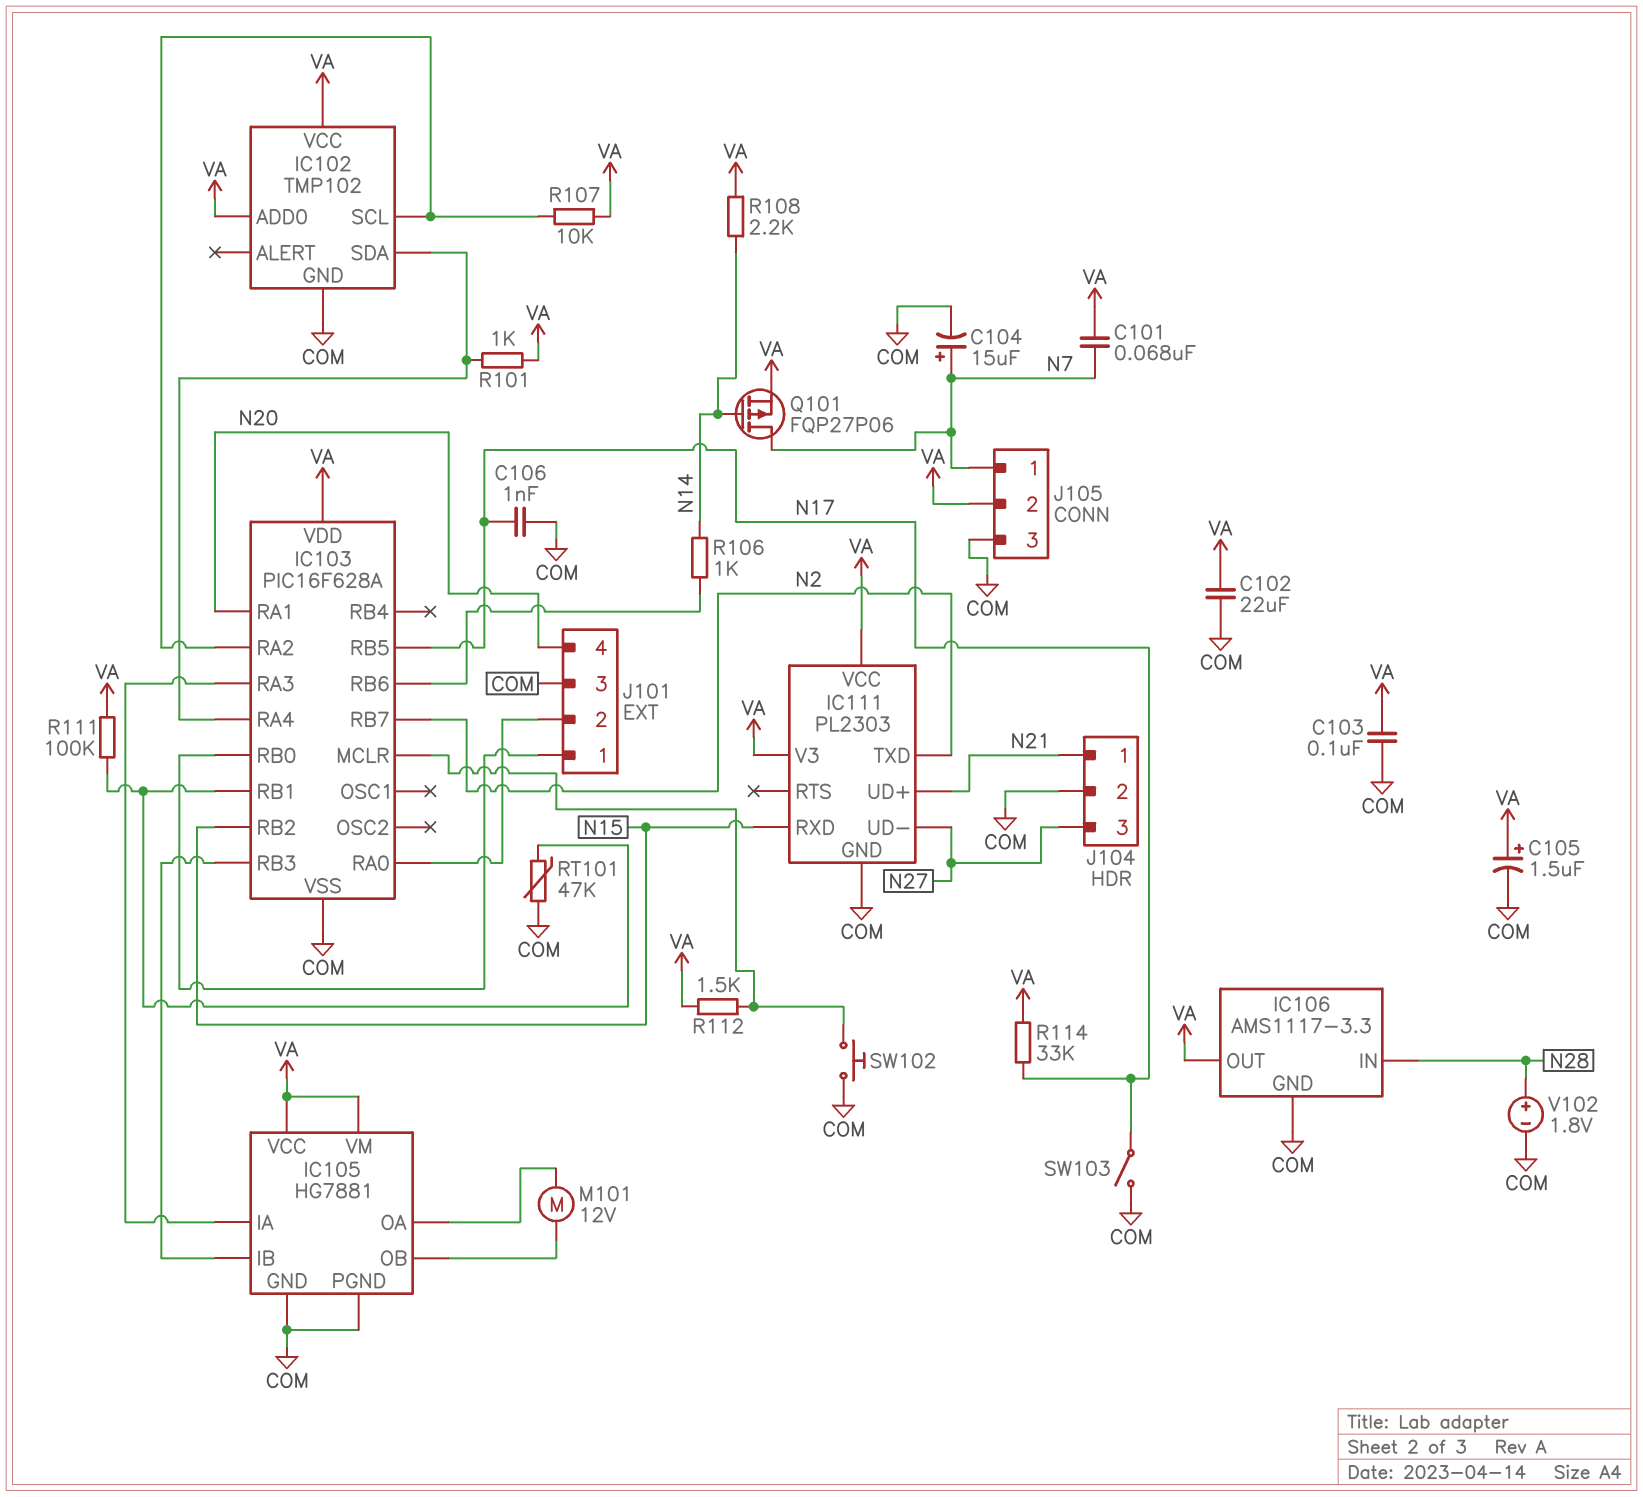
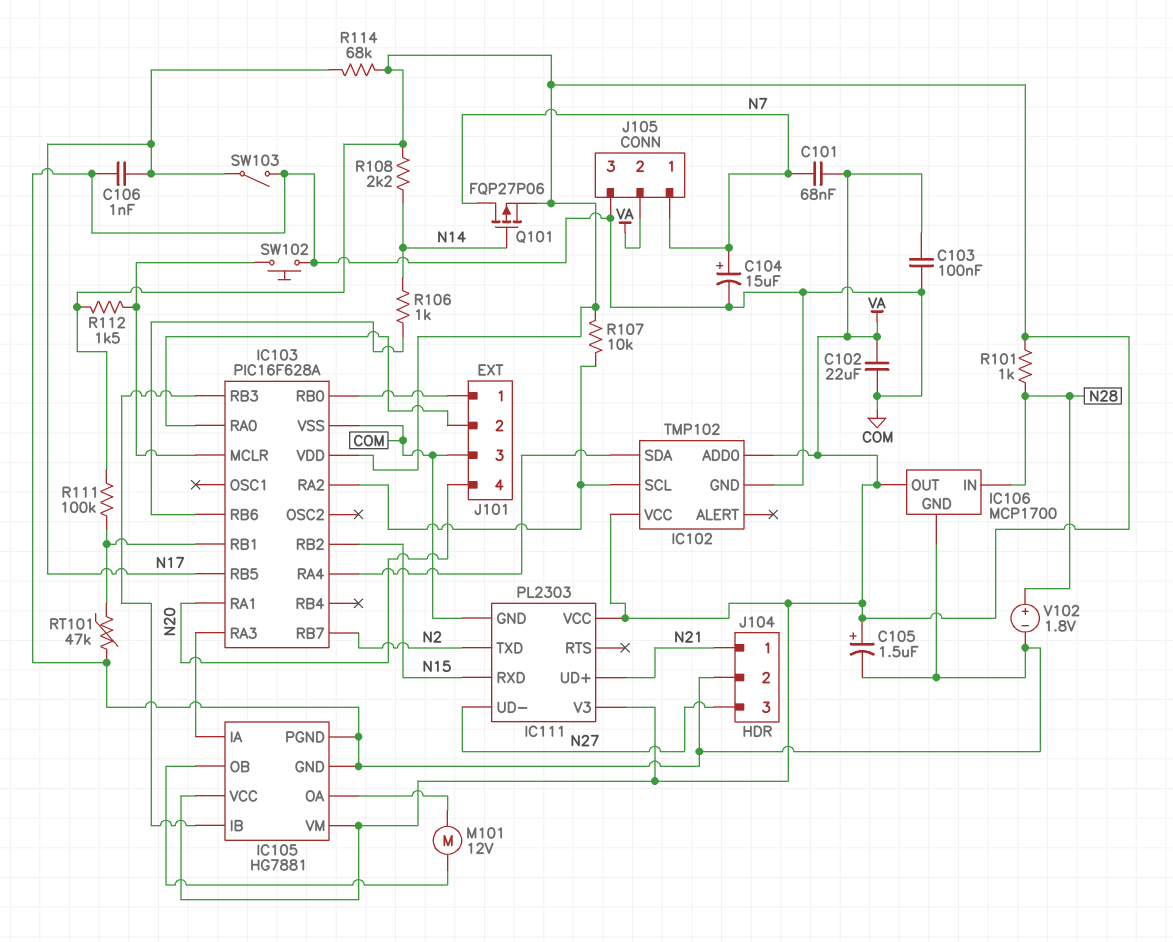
IC106: AMS1117-3.3 -> MCP1700
R101: 1k (IC102/SDA, VA) -> 1k (N28, VA)
R114: 33k (N17, VA) -> 68k (N17, VA)

